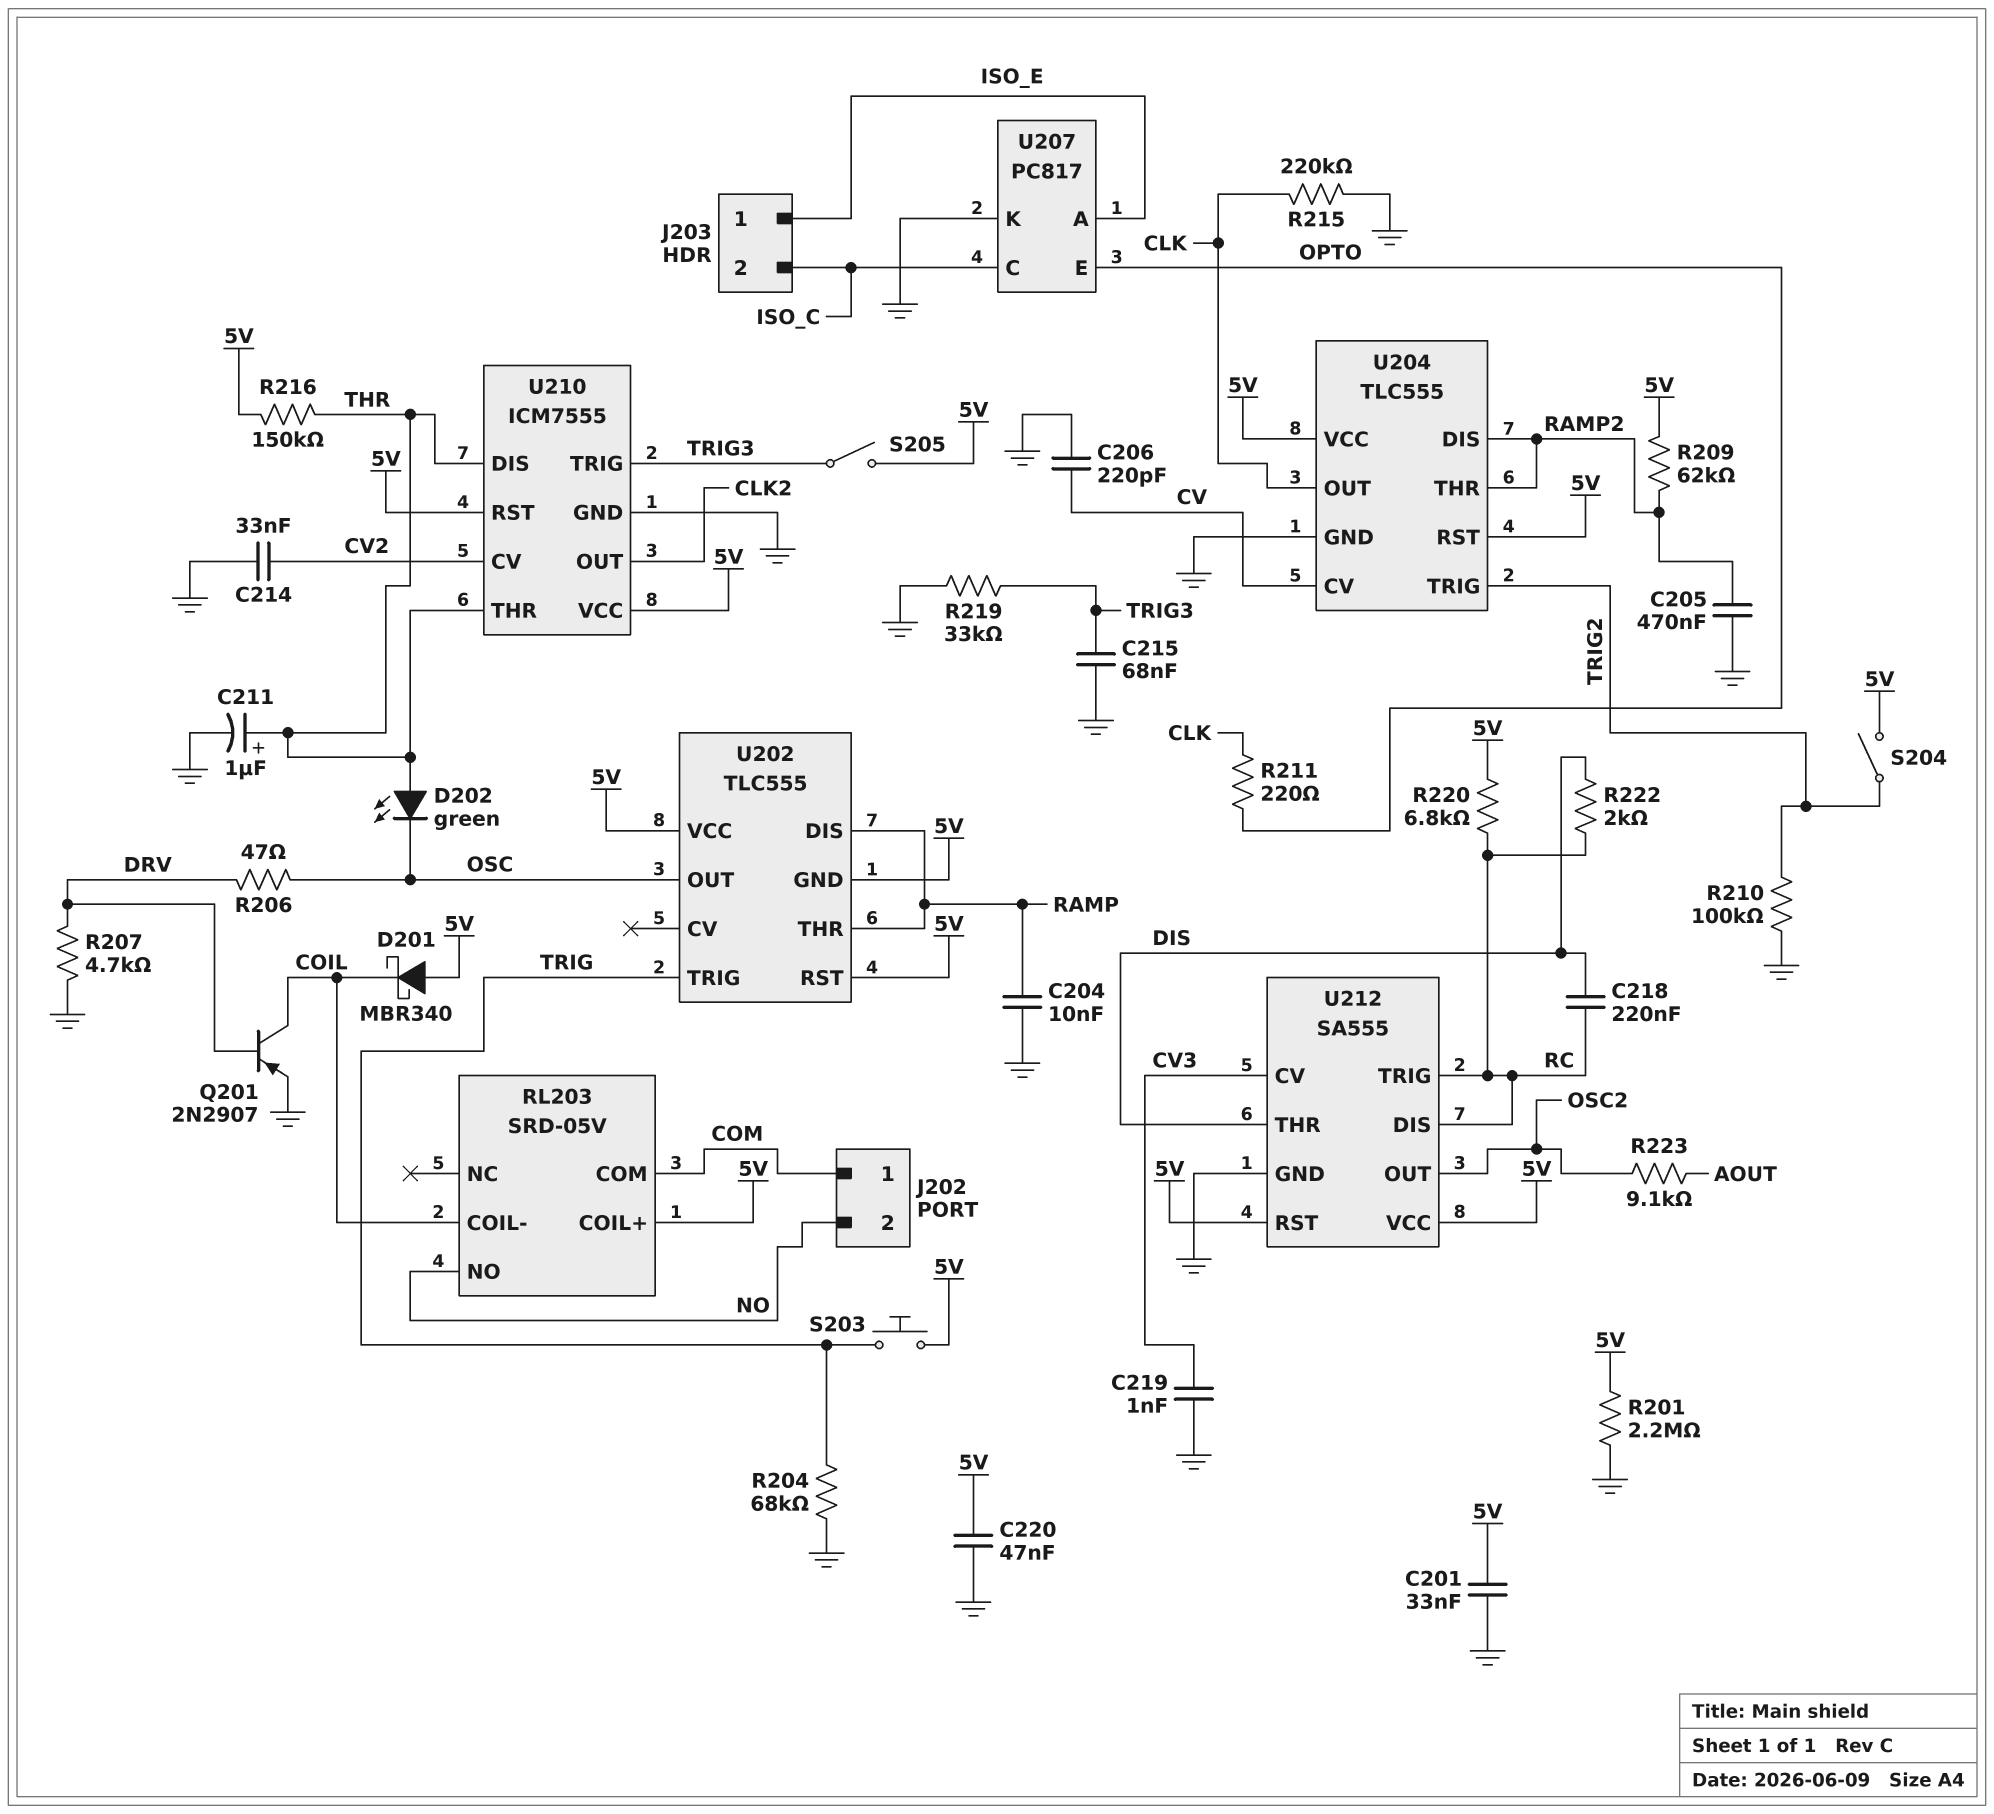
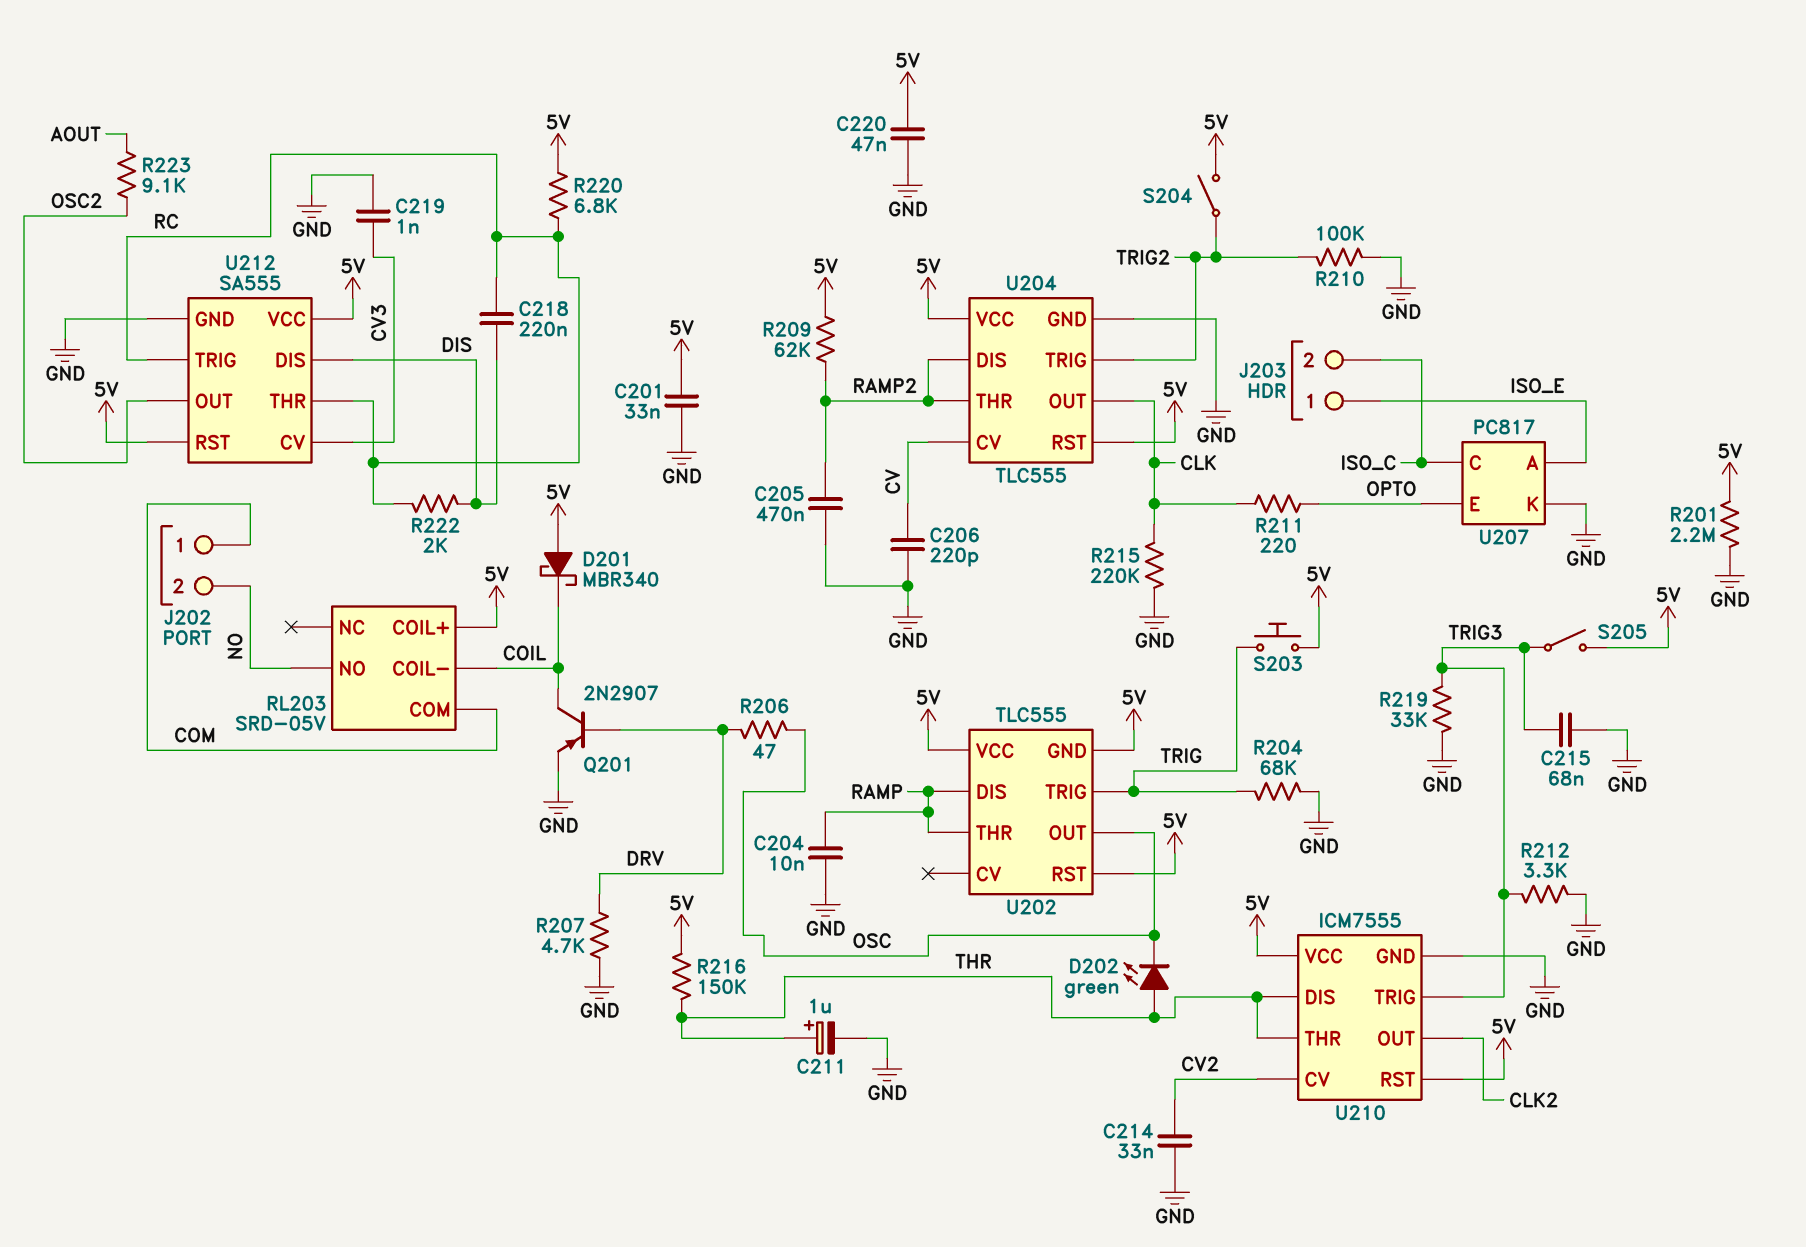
R212: none -> 3.3k (GND, TRIG3)
U212 pin DIS: RC -> DIS
U212 pin THR: DIS -> RC

